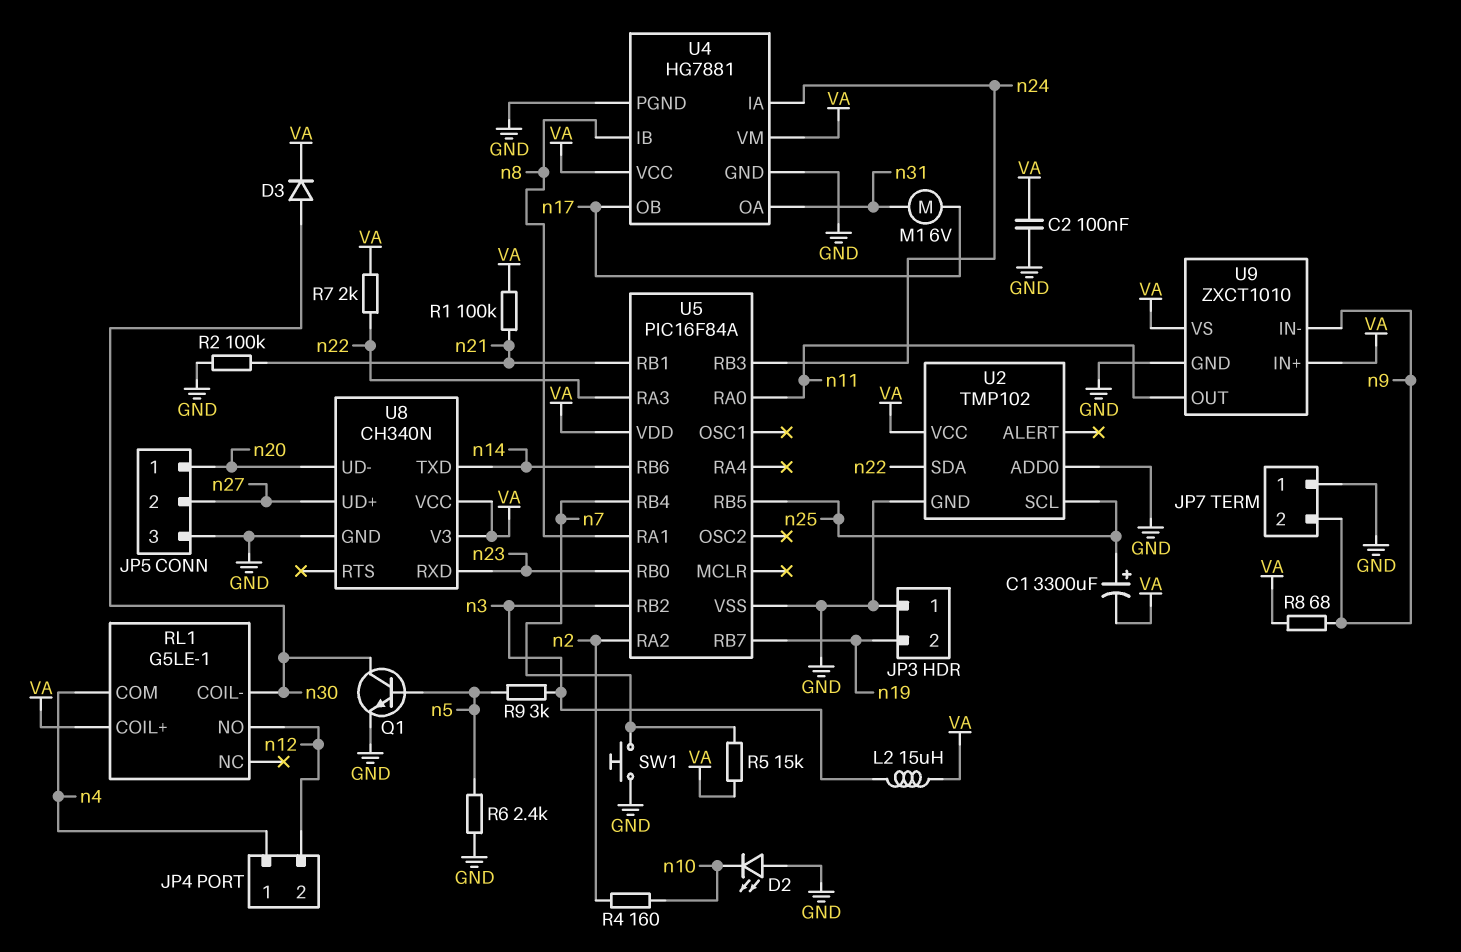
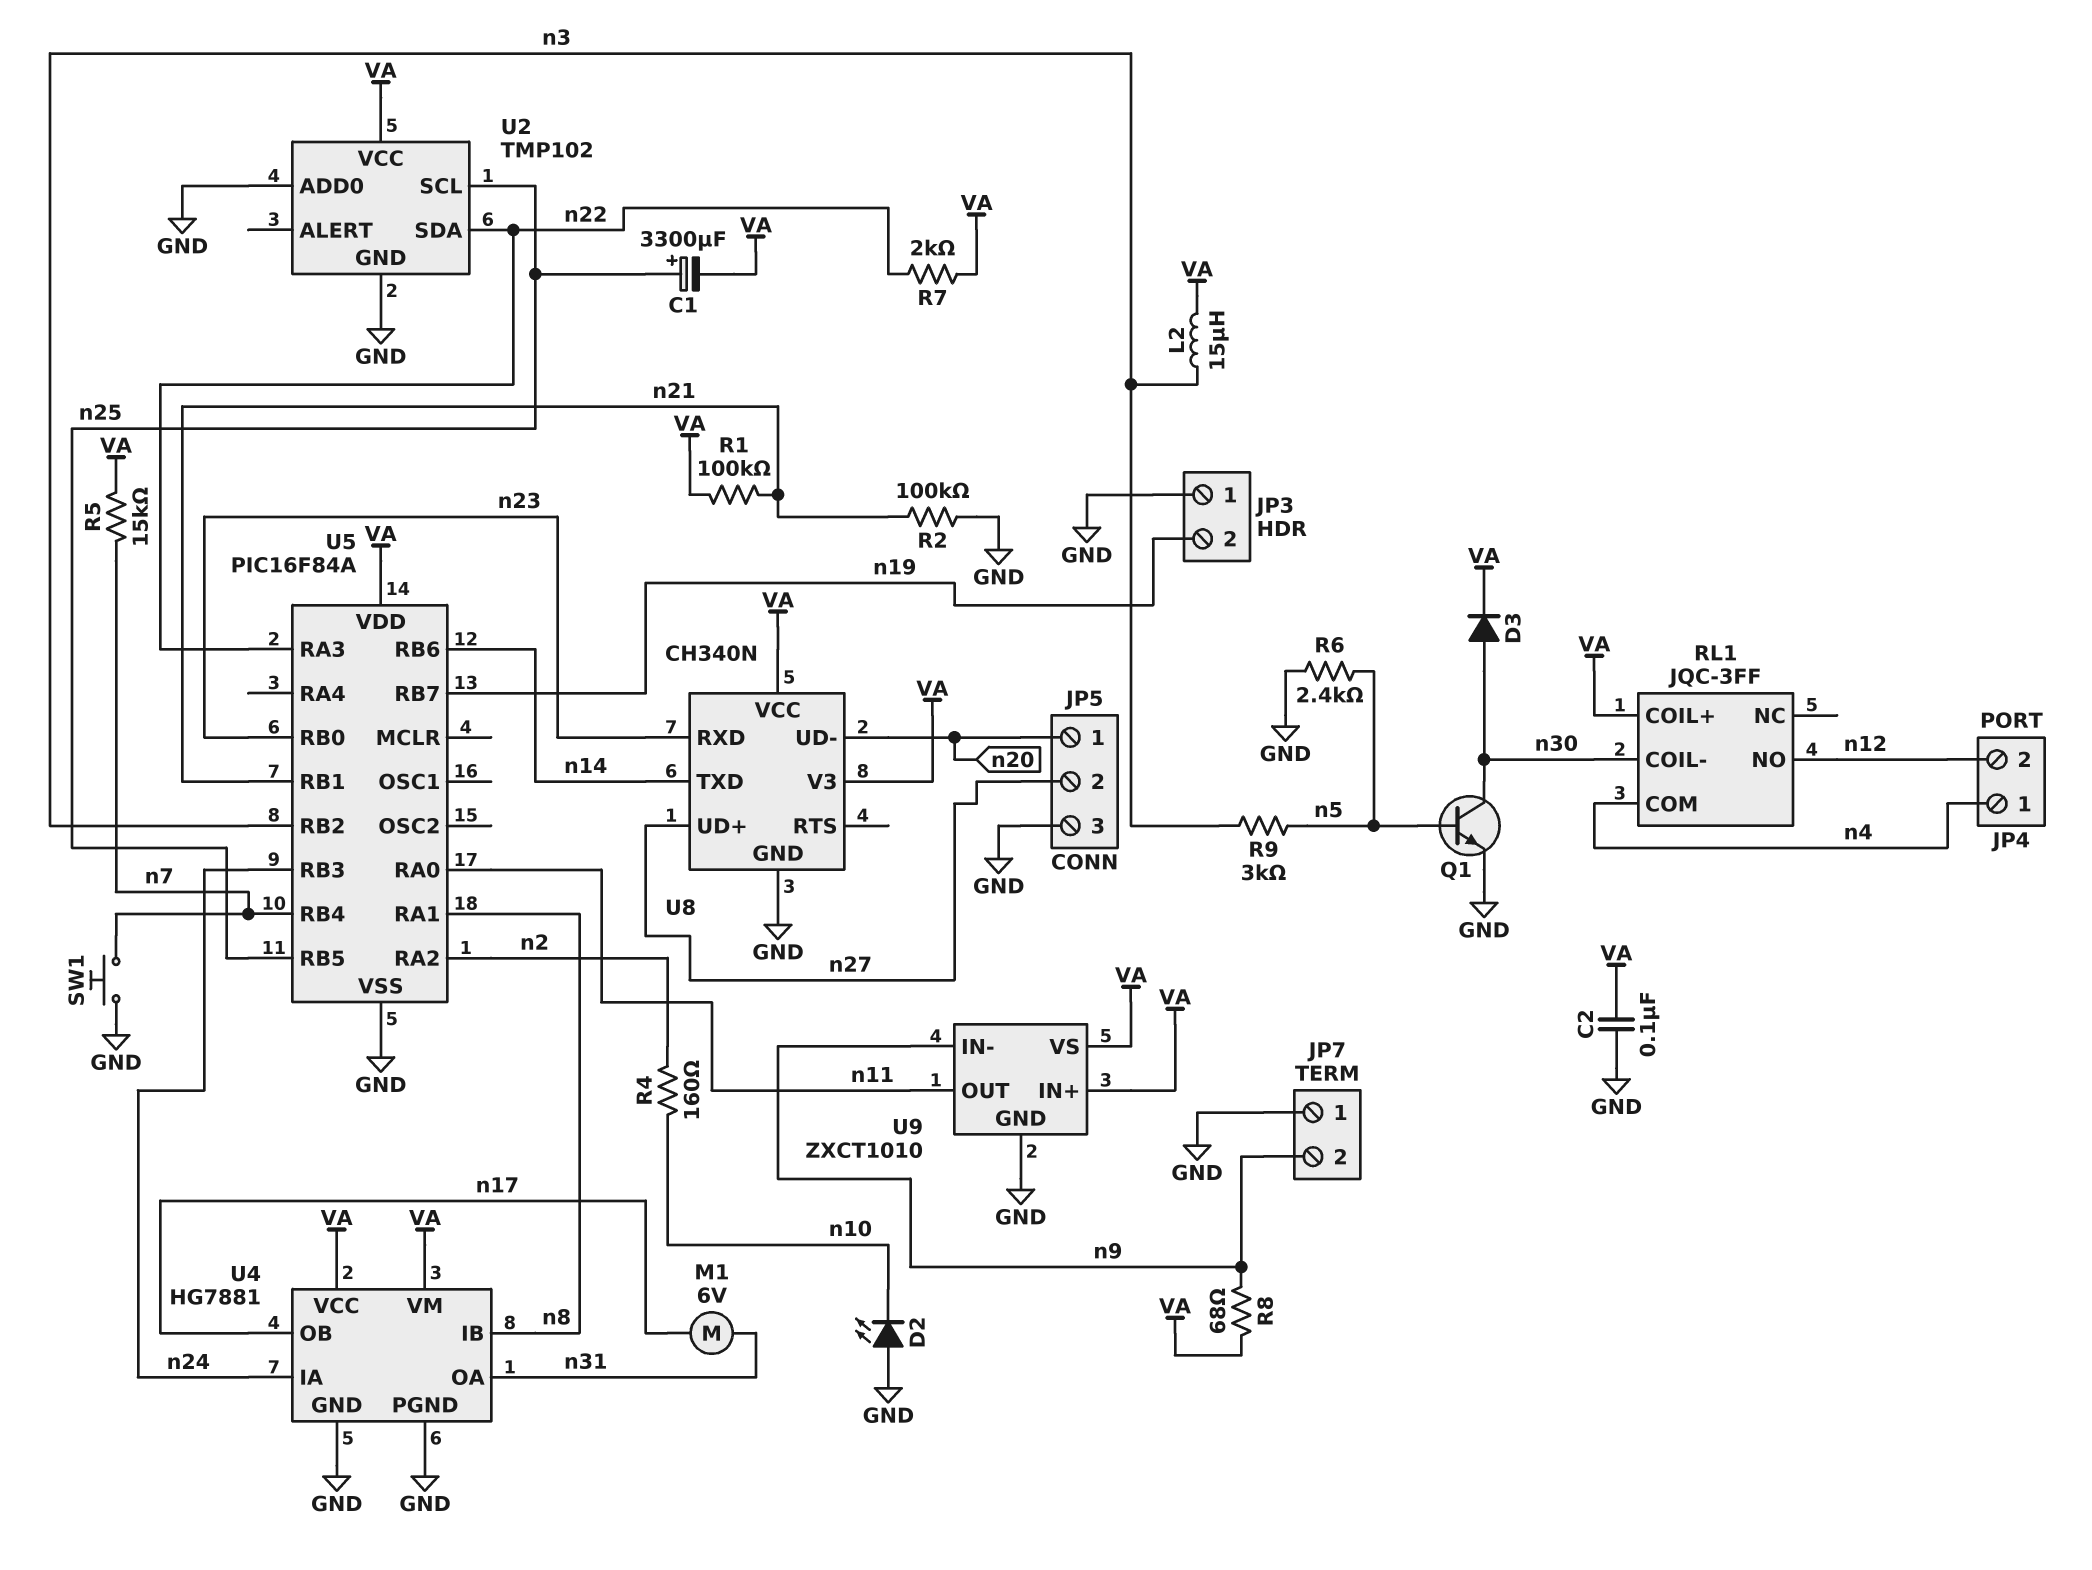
RL1: G5LE-1 -> JQC-3FF

